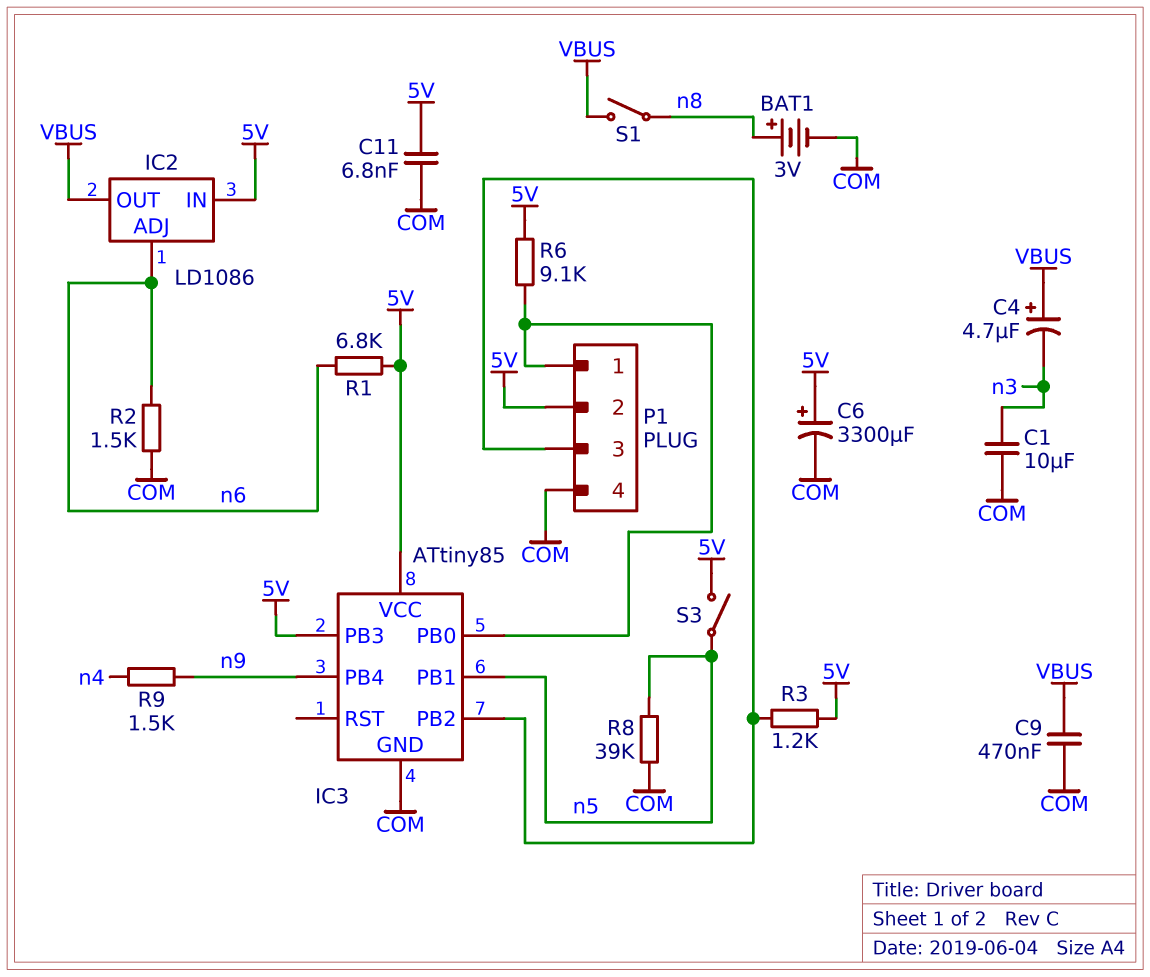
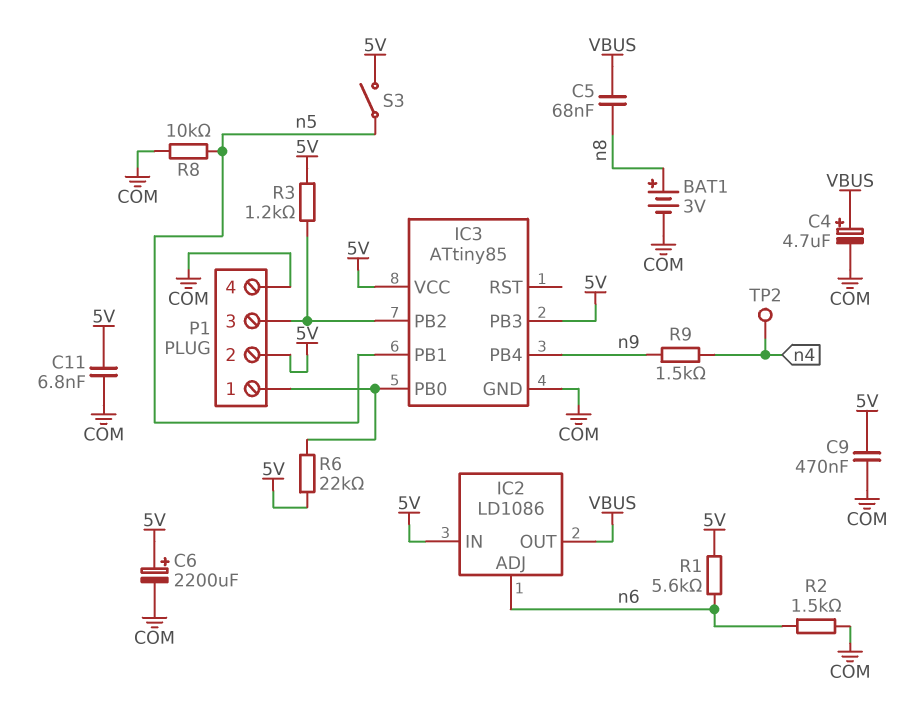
C1: 10uF (COM, n3) -> none
C4: 4.7uF (plus VBUS, minus n3) -> 4.7uF (plus VBUS, minus COM)
C5: none -> 68nF (VBUS, n8)
C6: 3300uF (plus 5V, minus COM) -> 2200uF (plus 5V, minus COM)
C9: 470nF (COM, VBUS) -> 470nF (5V, COM)
R1: 6.8k (5V, n6) -> 5.6k (5V, n6)
R6: 9.1k (5V, IC3/PB0) -> 22k (5V, IC3/PB0)
R8: 39k (COM, n5) -> 10k (COM, n5)
S1: switch (VBUS, n8) -> none
TP2: none -> test point (n4)

